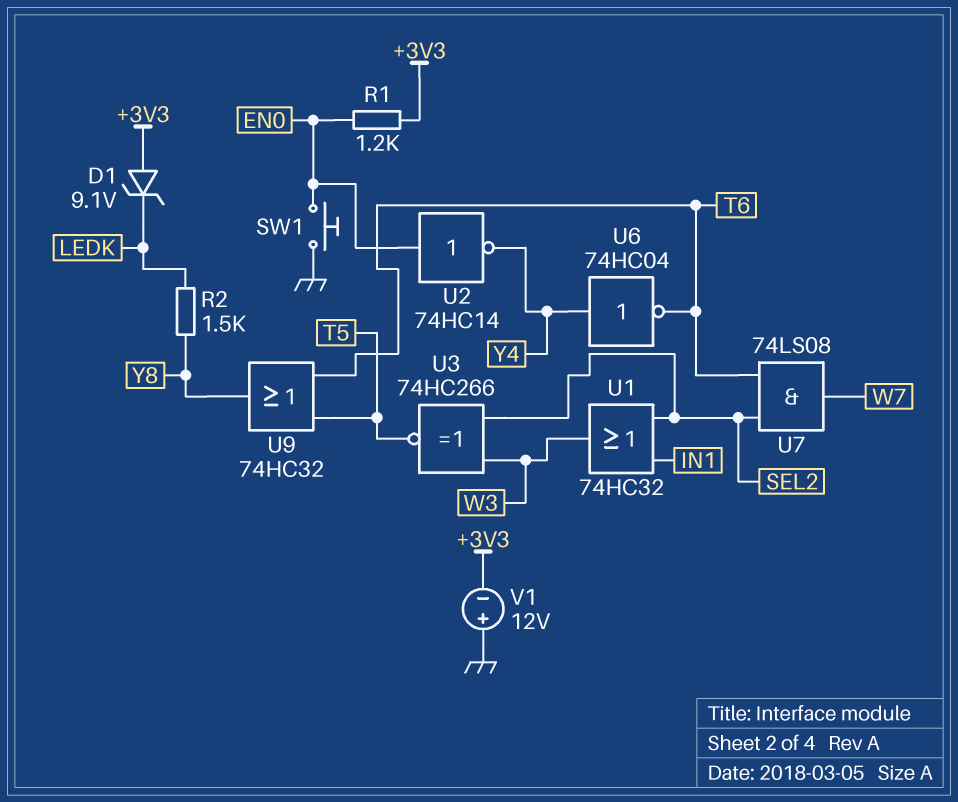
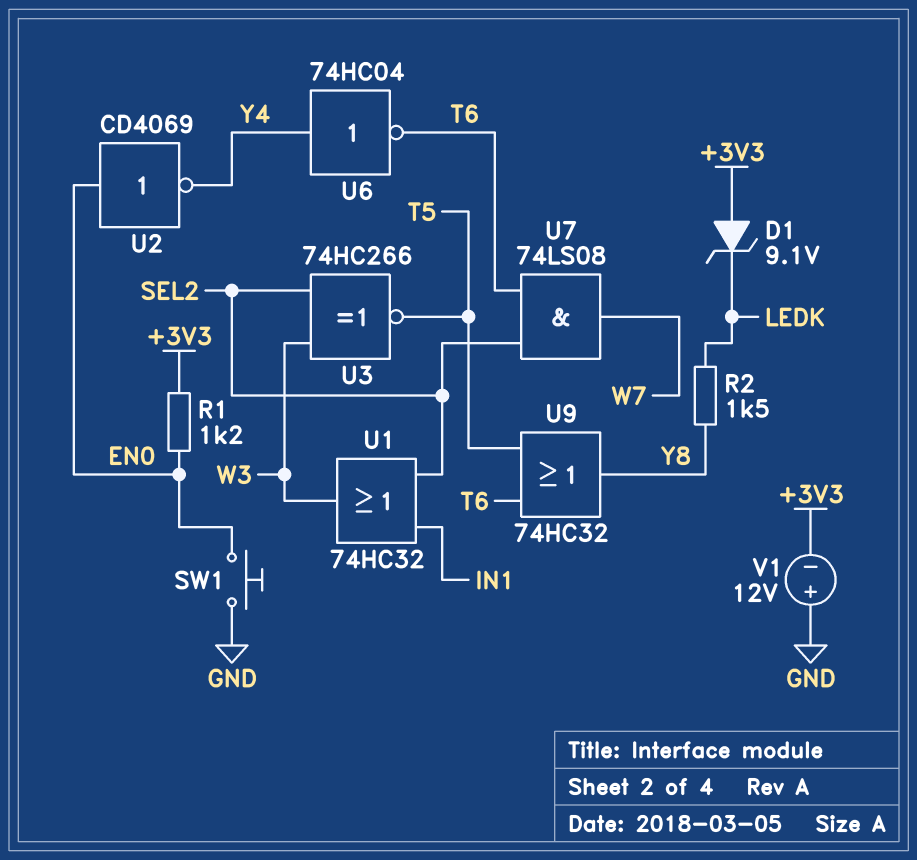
U2: NOT 74HC14 (in EN0, out Y4) -> NOT CD4069 (in EN0, out Y4)

